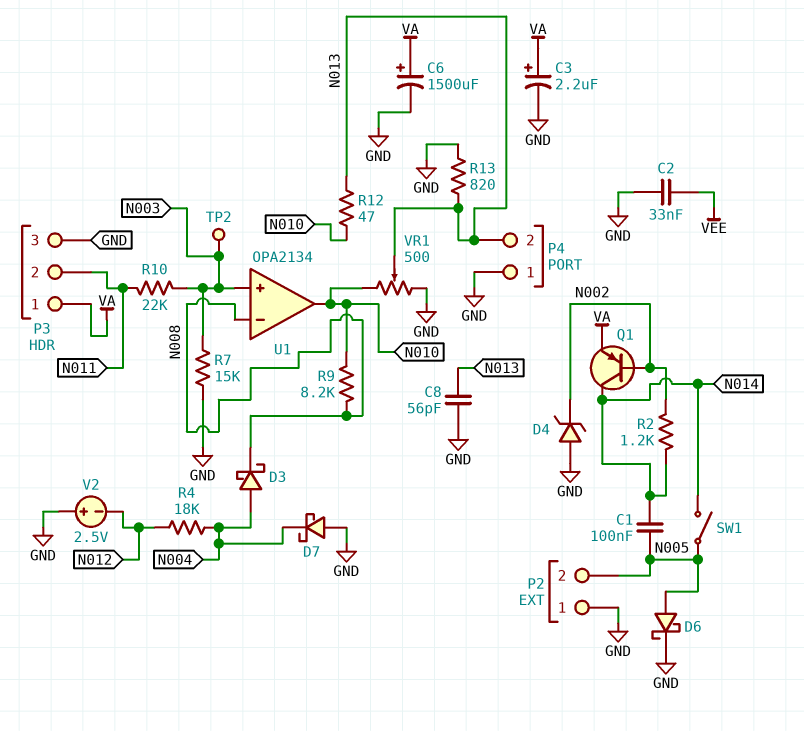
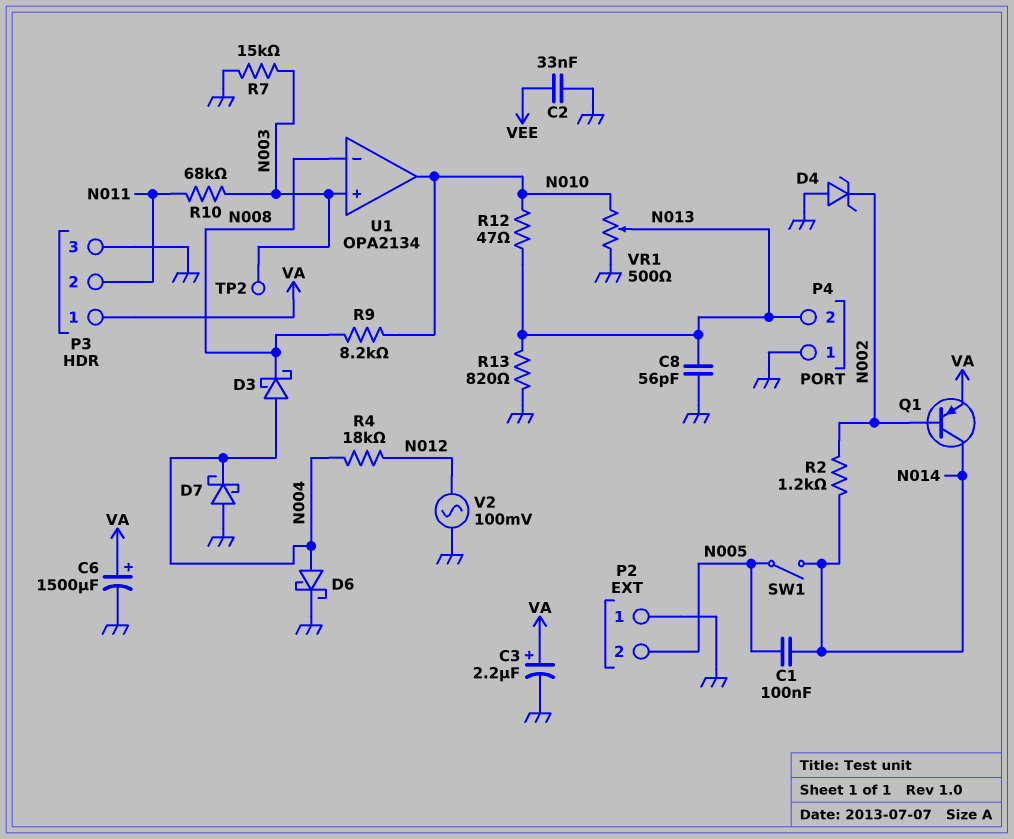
D6: schottky (A N005, K GND) -> schottky (A N004, K GND)
R10: 22k (N003, N011) -> 68k (N003, N011)
V2: 2.5V (plus GND, minus N012) -> AC 100mV (GND, N012)

